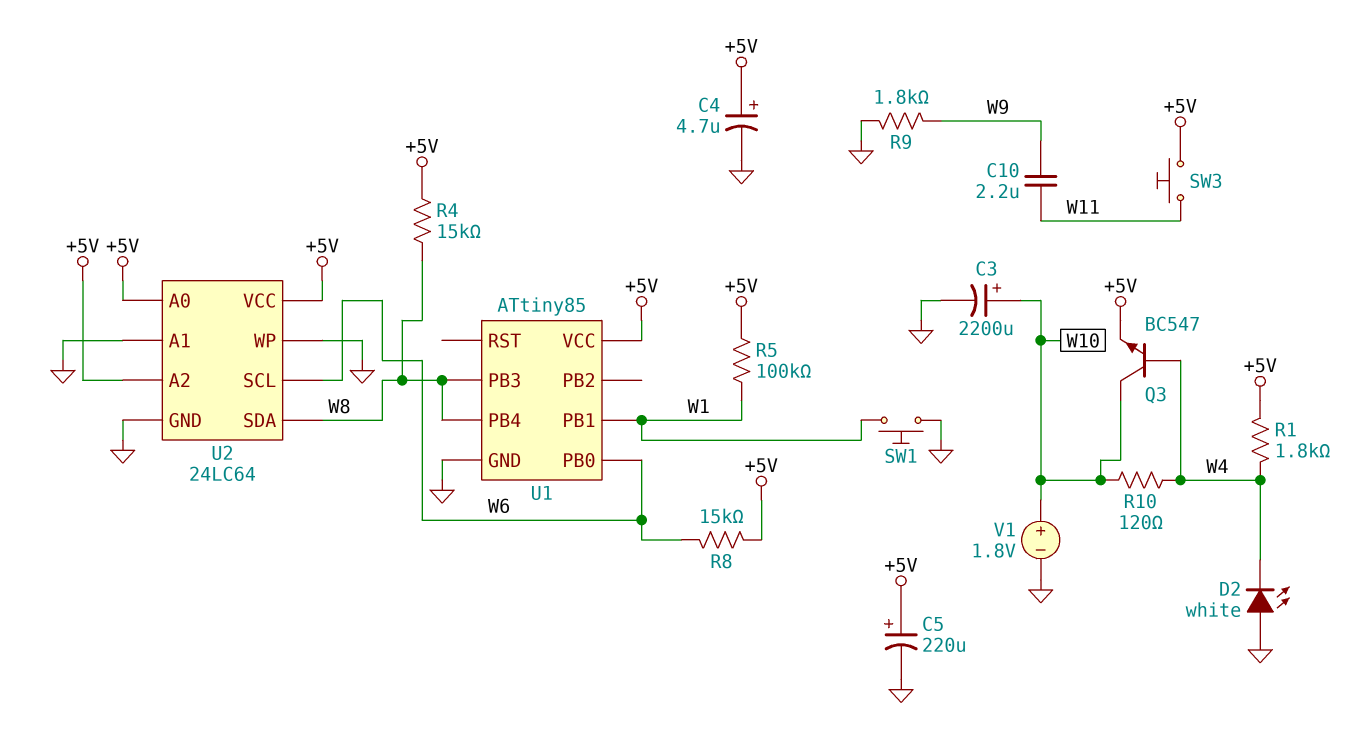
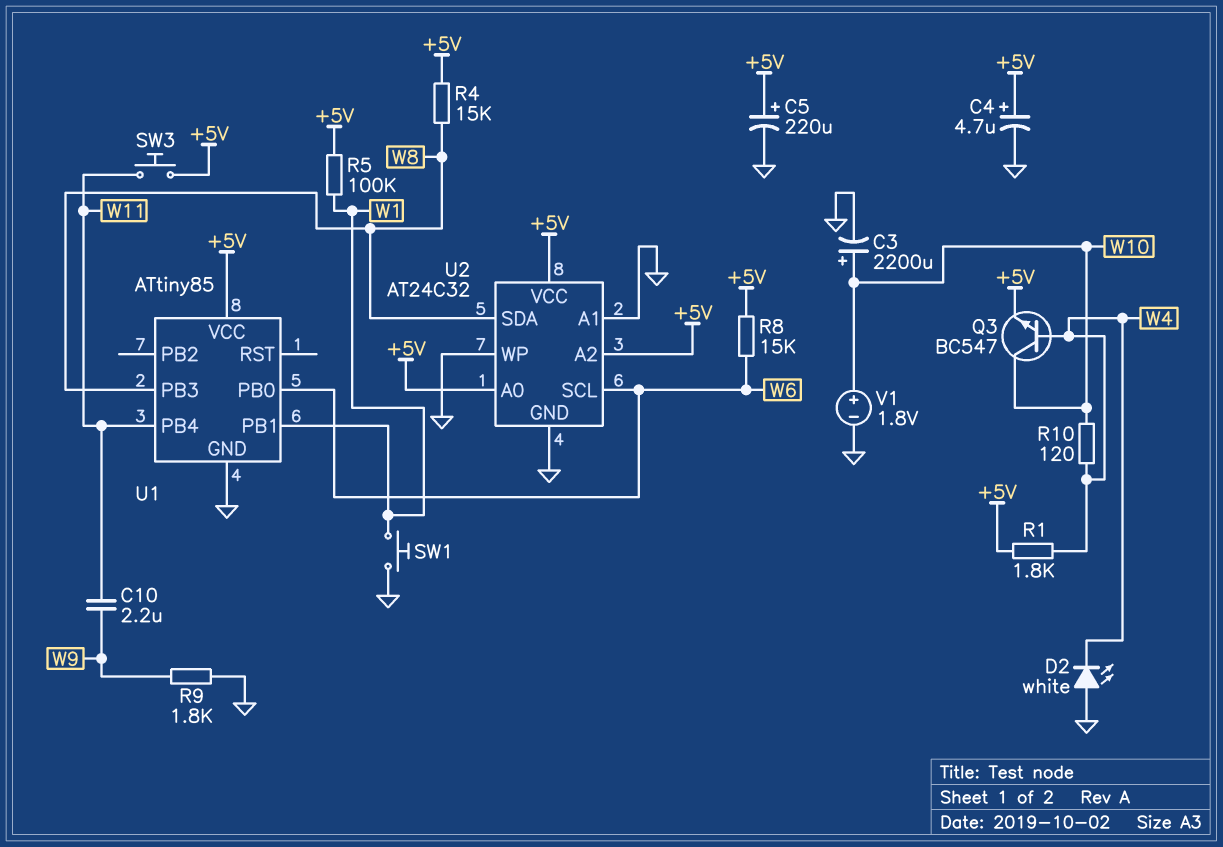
U1 pin PB4: W8 -> W11
U2: 24LC64 -> AT24C32

